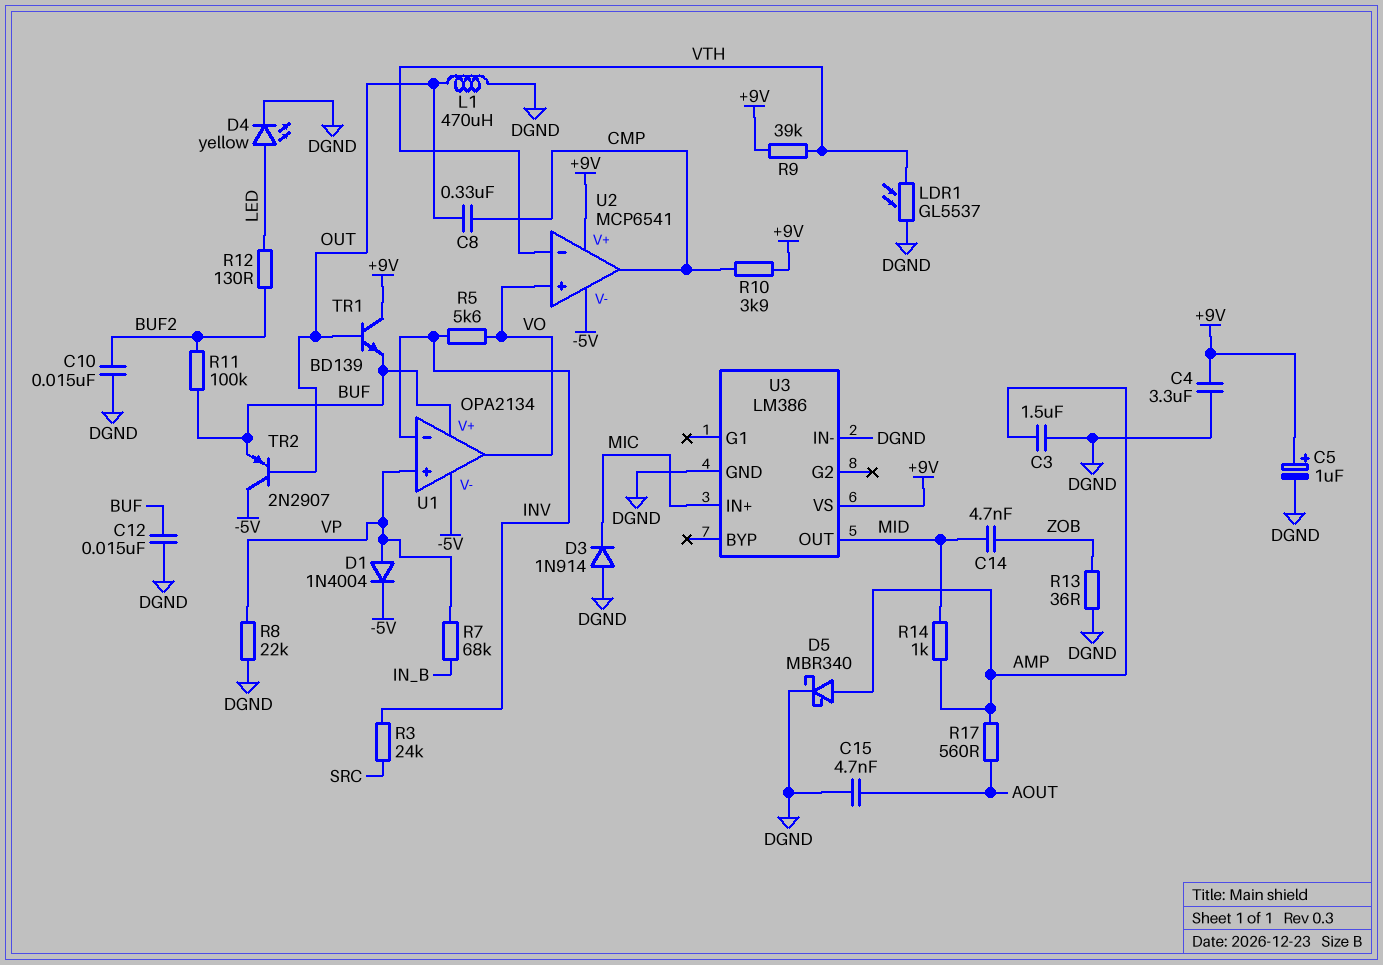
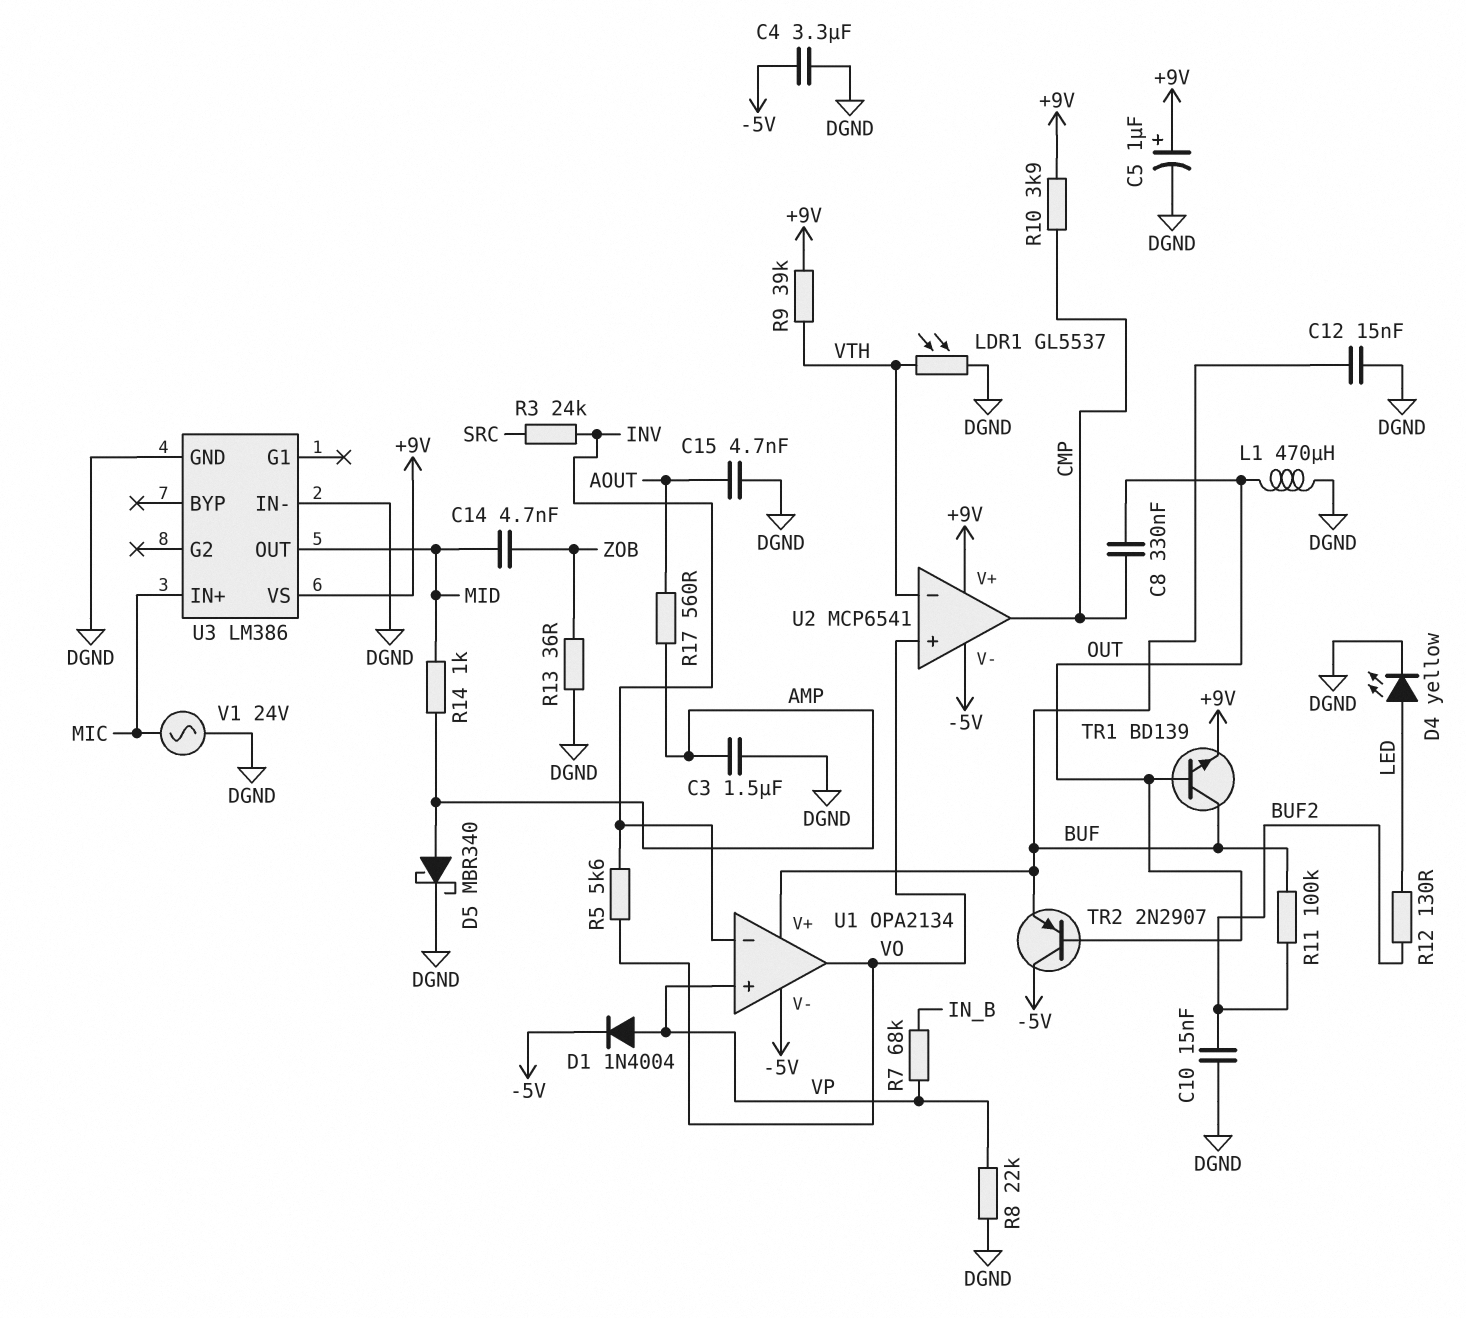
C4: 3.3uF (+9V, DGND) -> 3.3uF (-5V, DGND)
D3: diode 1N914 (A DGND, K MIC) -> none
TR1: NPN BD139 (B OUT, C +9V, E BUF) -> NPN BD139 (B OUT, C BUF, E +9V)
V1: none -> AC 24V (DGND, MIC)

